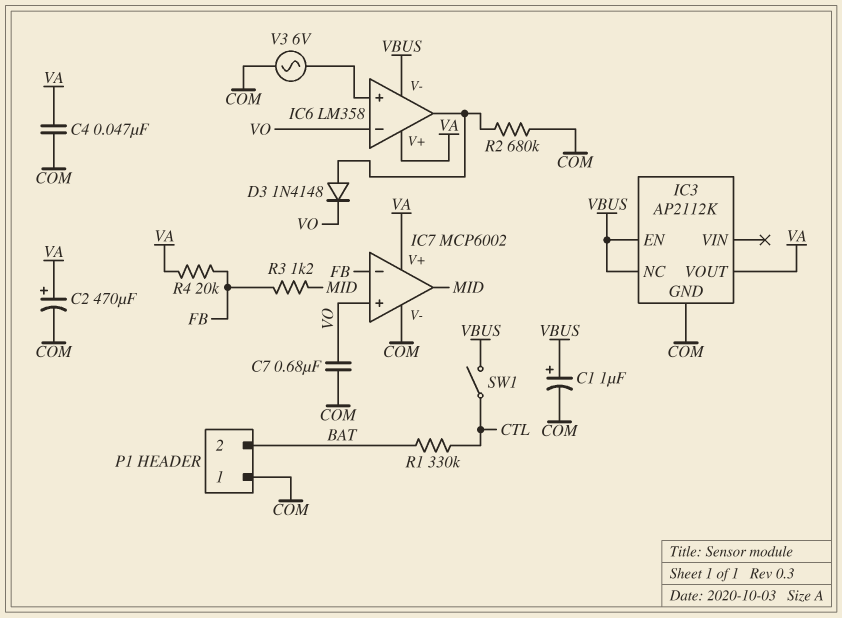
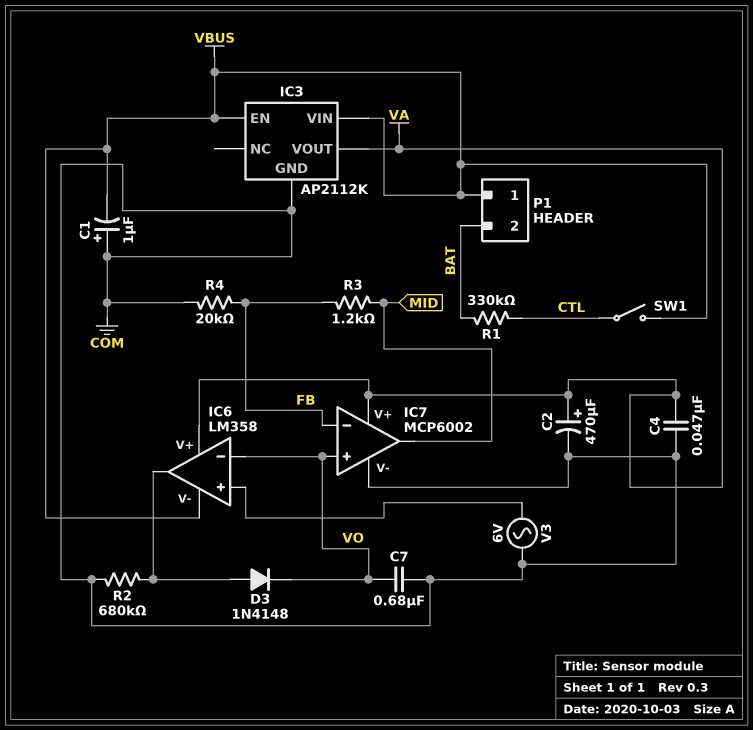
C1: 1uF (plus VBUS, minus COM) -> 1uF (plus COM, minus VBUS)
IC3 pin NC: VBUS -> none
IC3 pin VIN: none -> VBUS
P1 pin 1: COM -> VBUS
R4: 20k (FB, VA) -> 20k (COM, FB)

